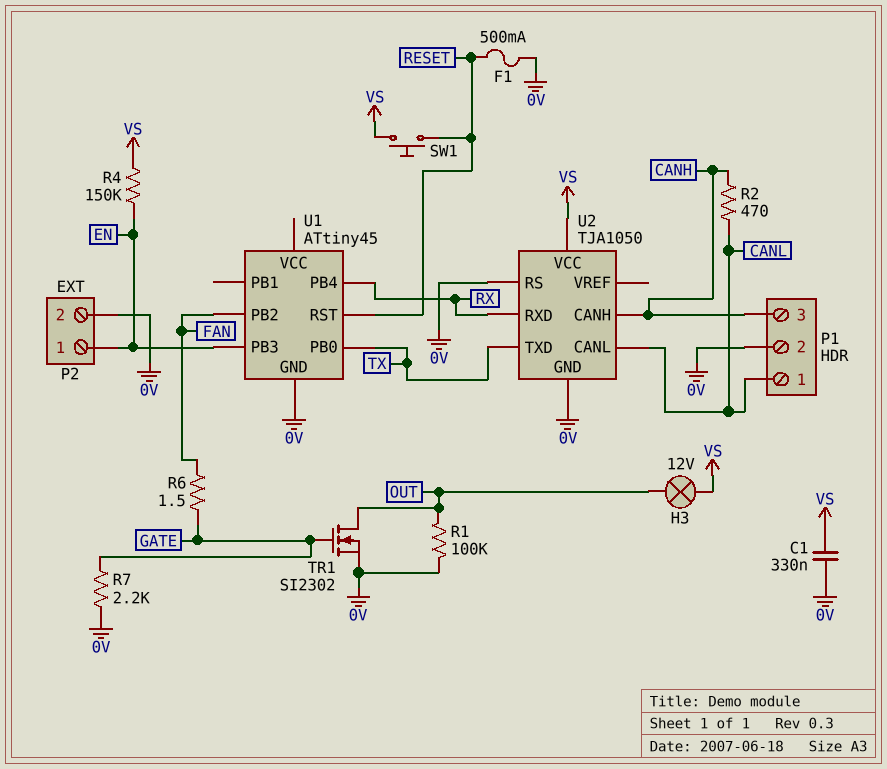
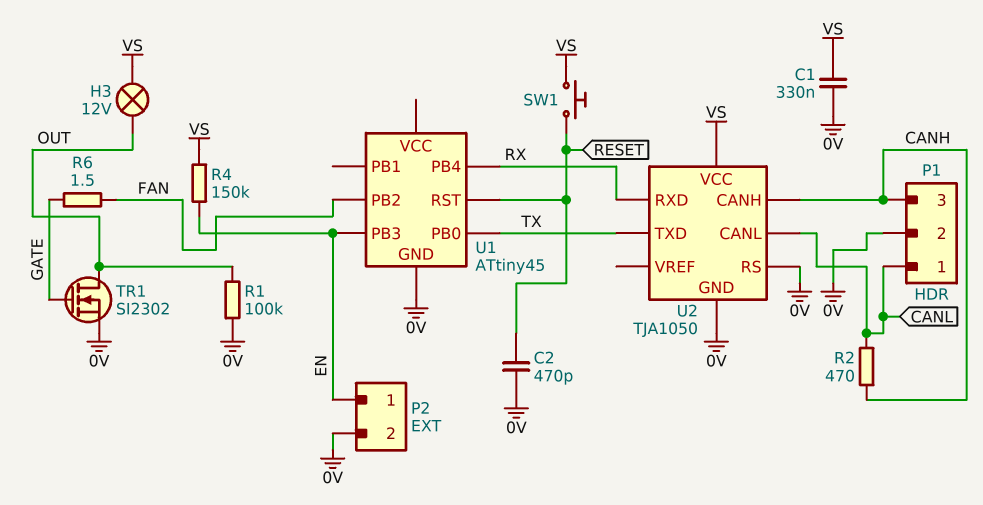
C2: none -> 470pF (0V, RESET)
F1: 500mA (0V, RESET) -> none
R7: 2.2k (0V, GATE) -> none

